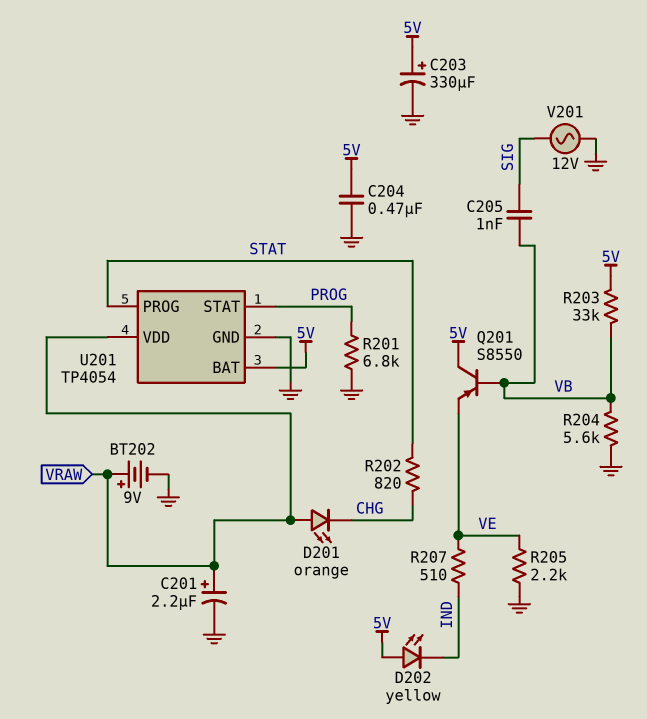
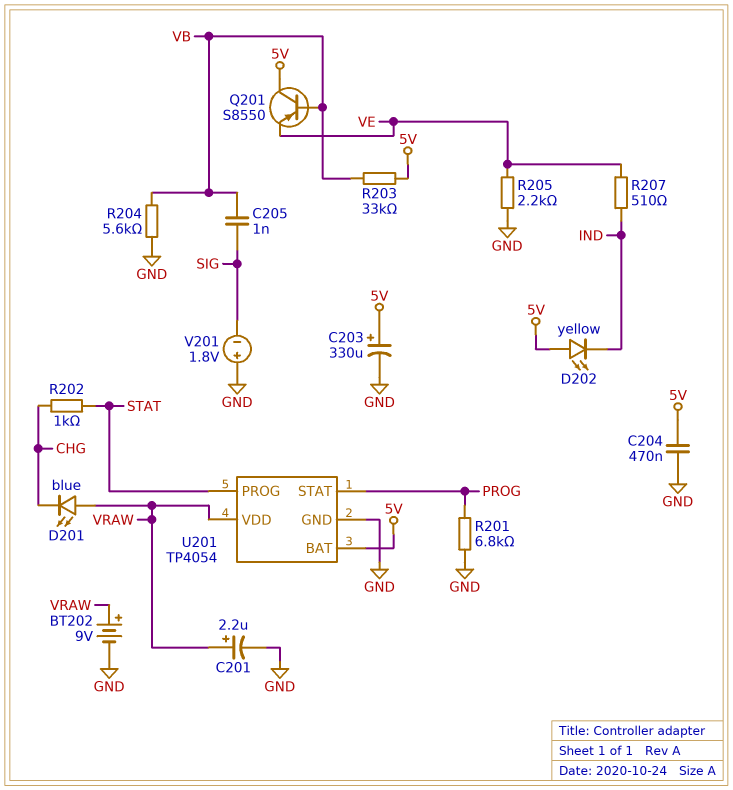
D201: LED orange (A VRAW, K CHG) -> LED blue (A VRAW, K CHG)
R202: 820 (CHG, STAT) -> 1k (CHG, STAT)
V201: AC 12V (GND, SIG) -> 1.8V (plus GND, minus SIG)

